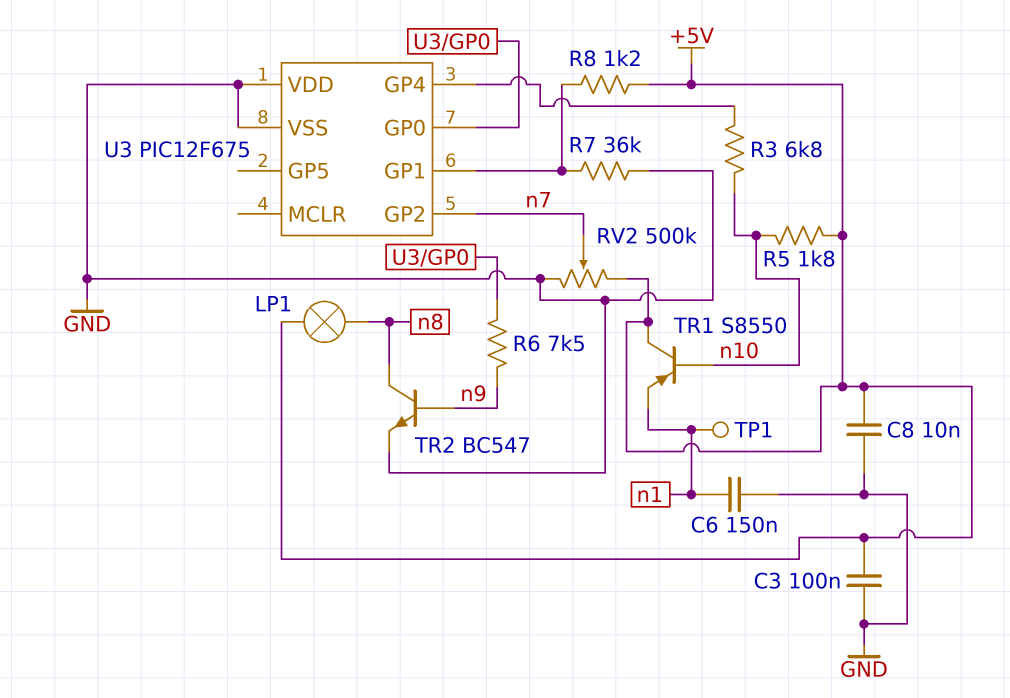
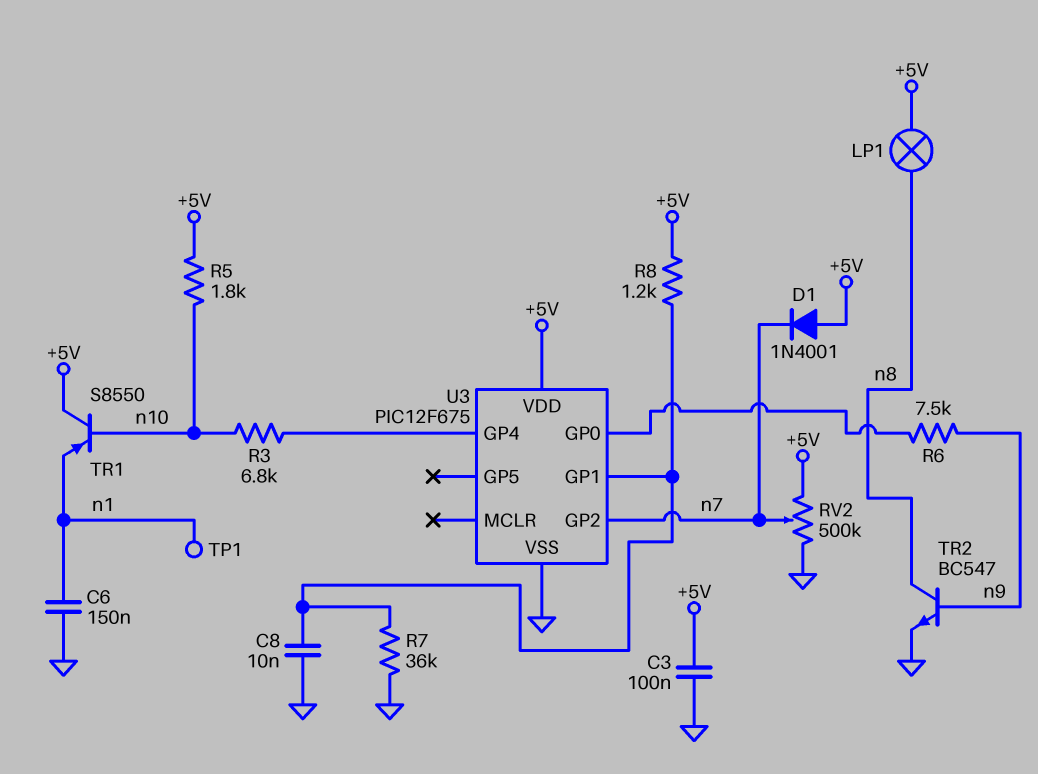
C8: 10nF (+5V, GND) -> 10nF (GND, U3/GP1)
D1: none -> diode 1N4001 (A +5V, K n7)
U3 pin VDD: GND -> +5V

